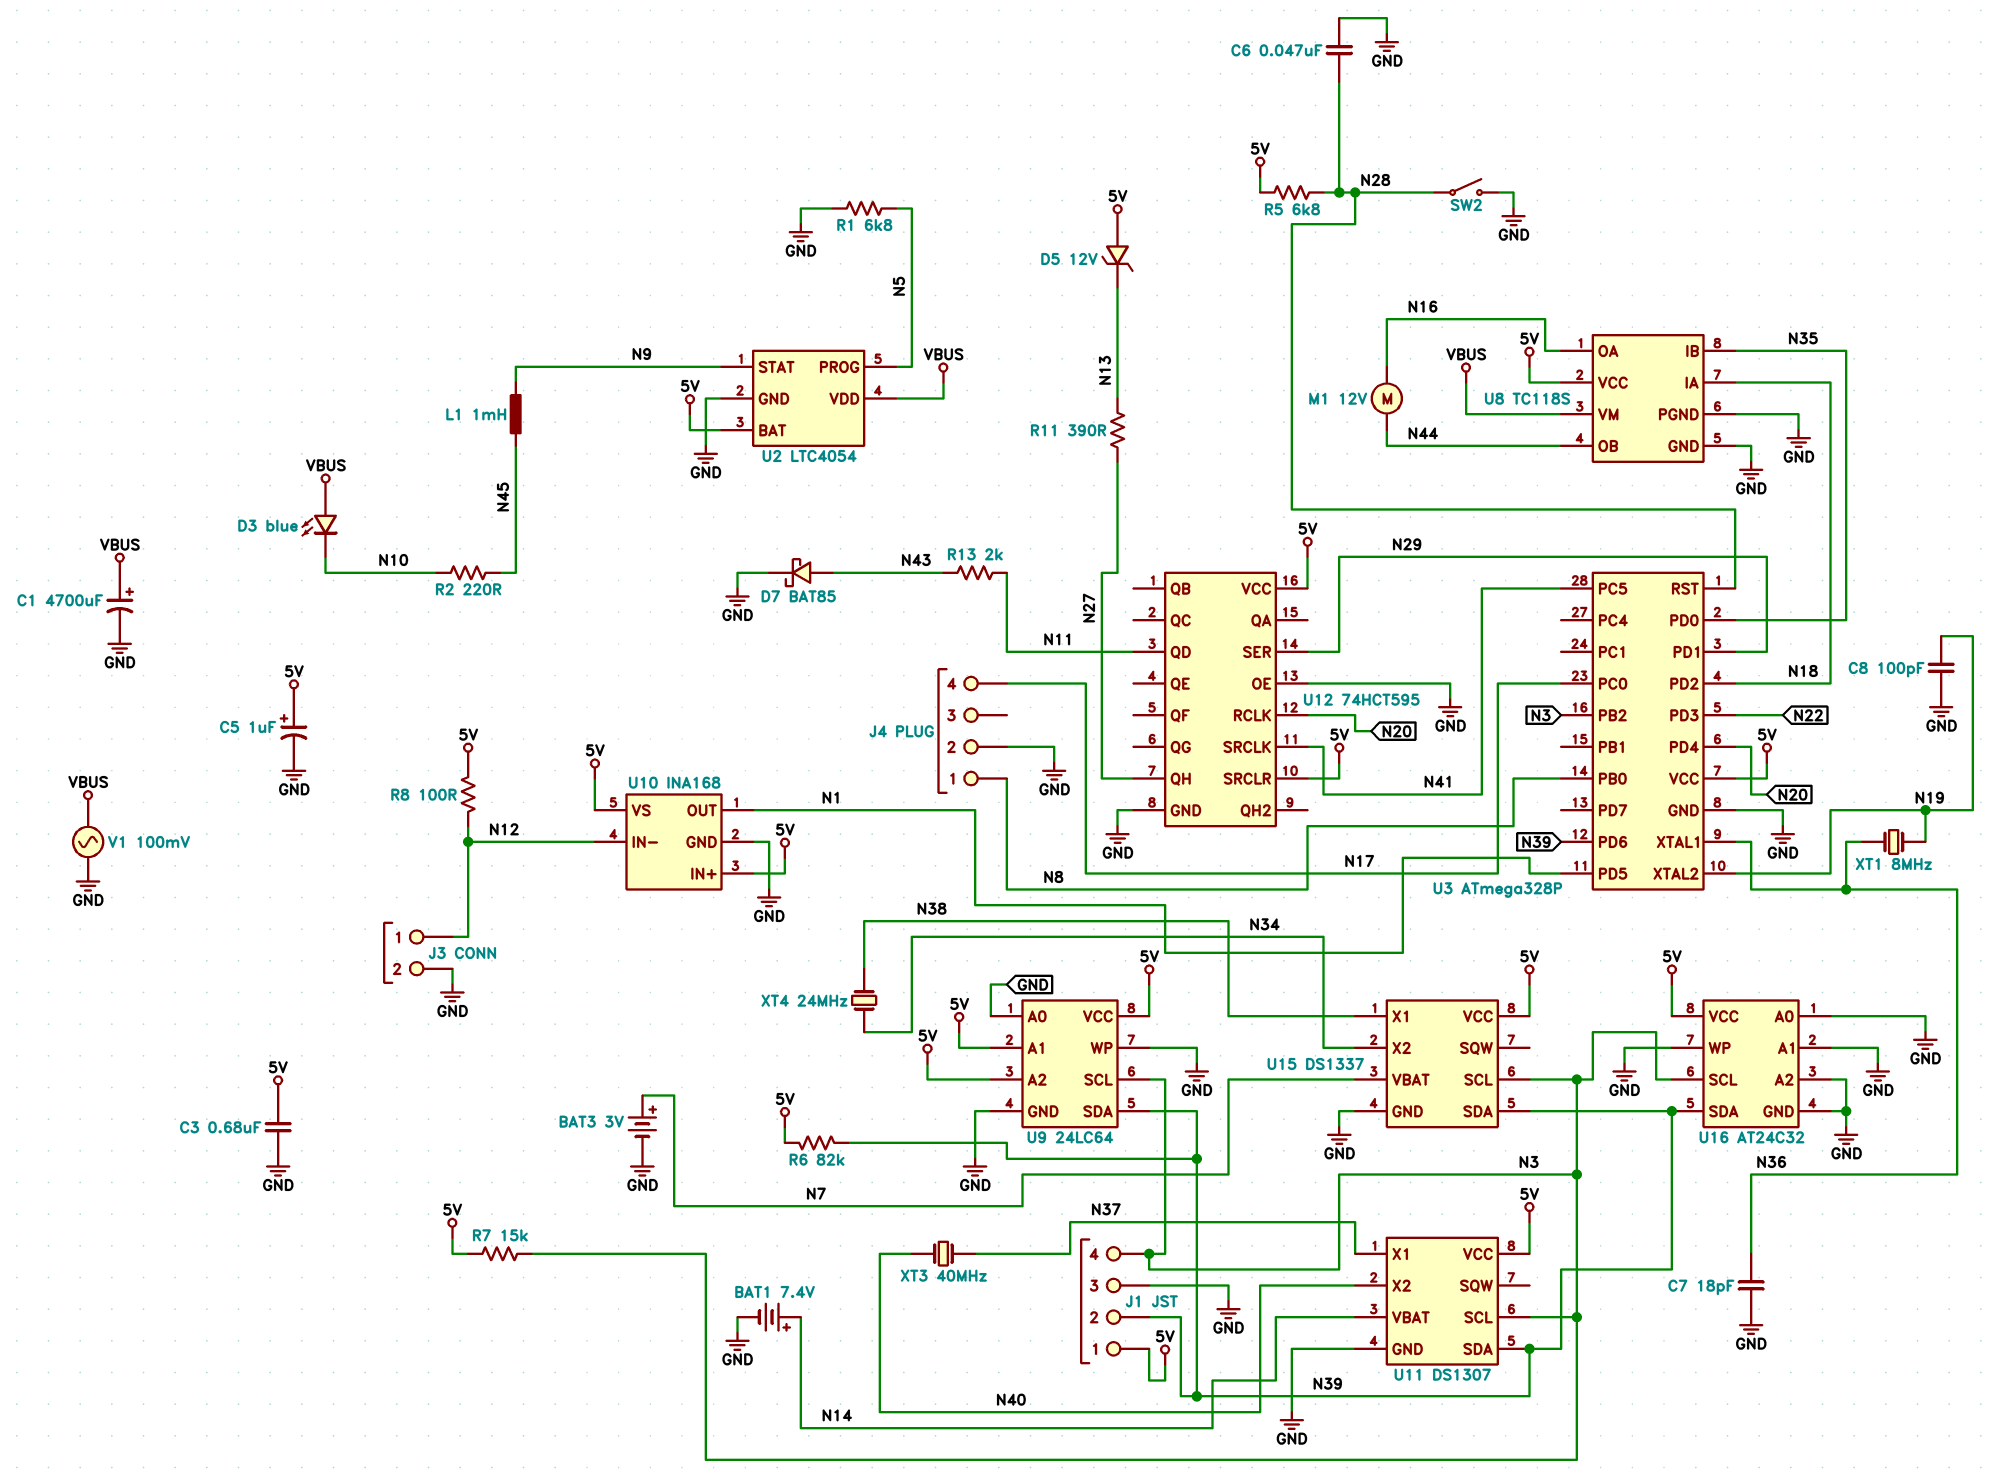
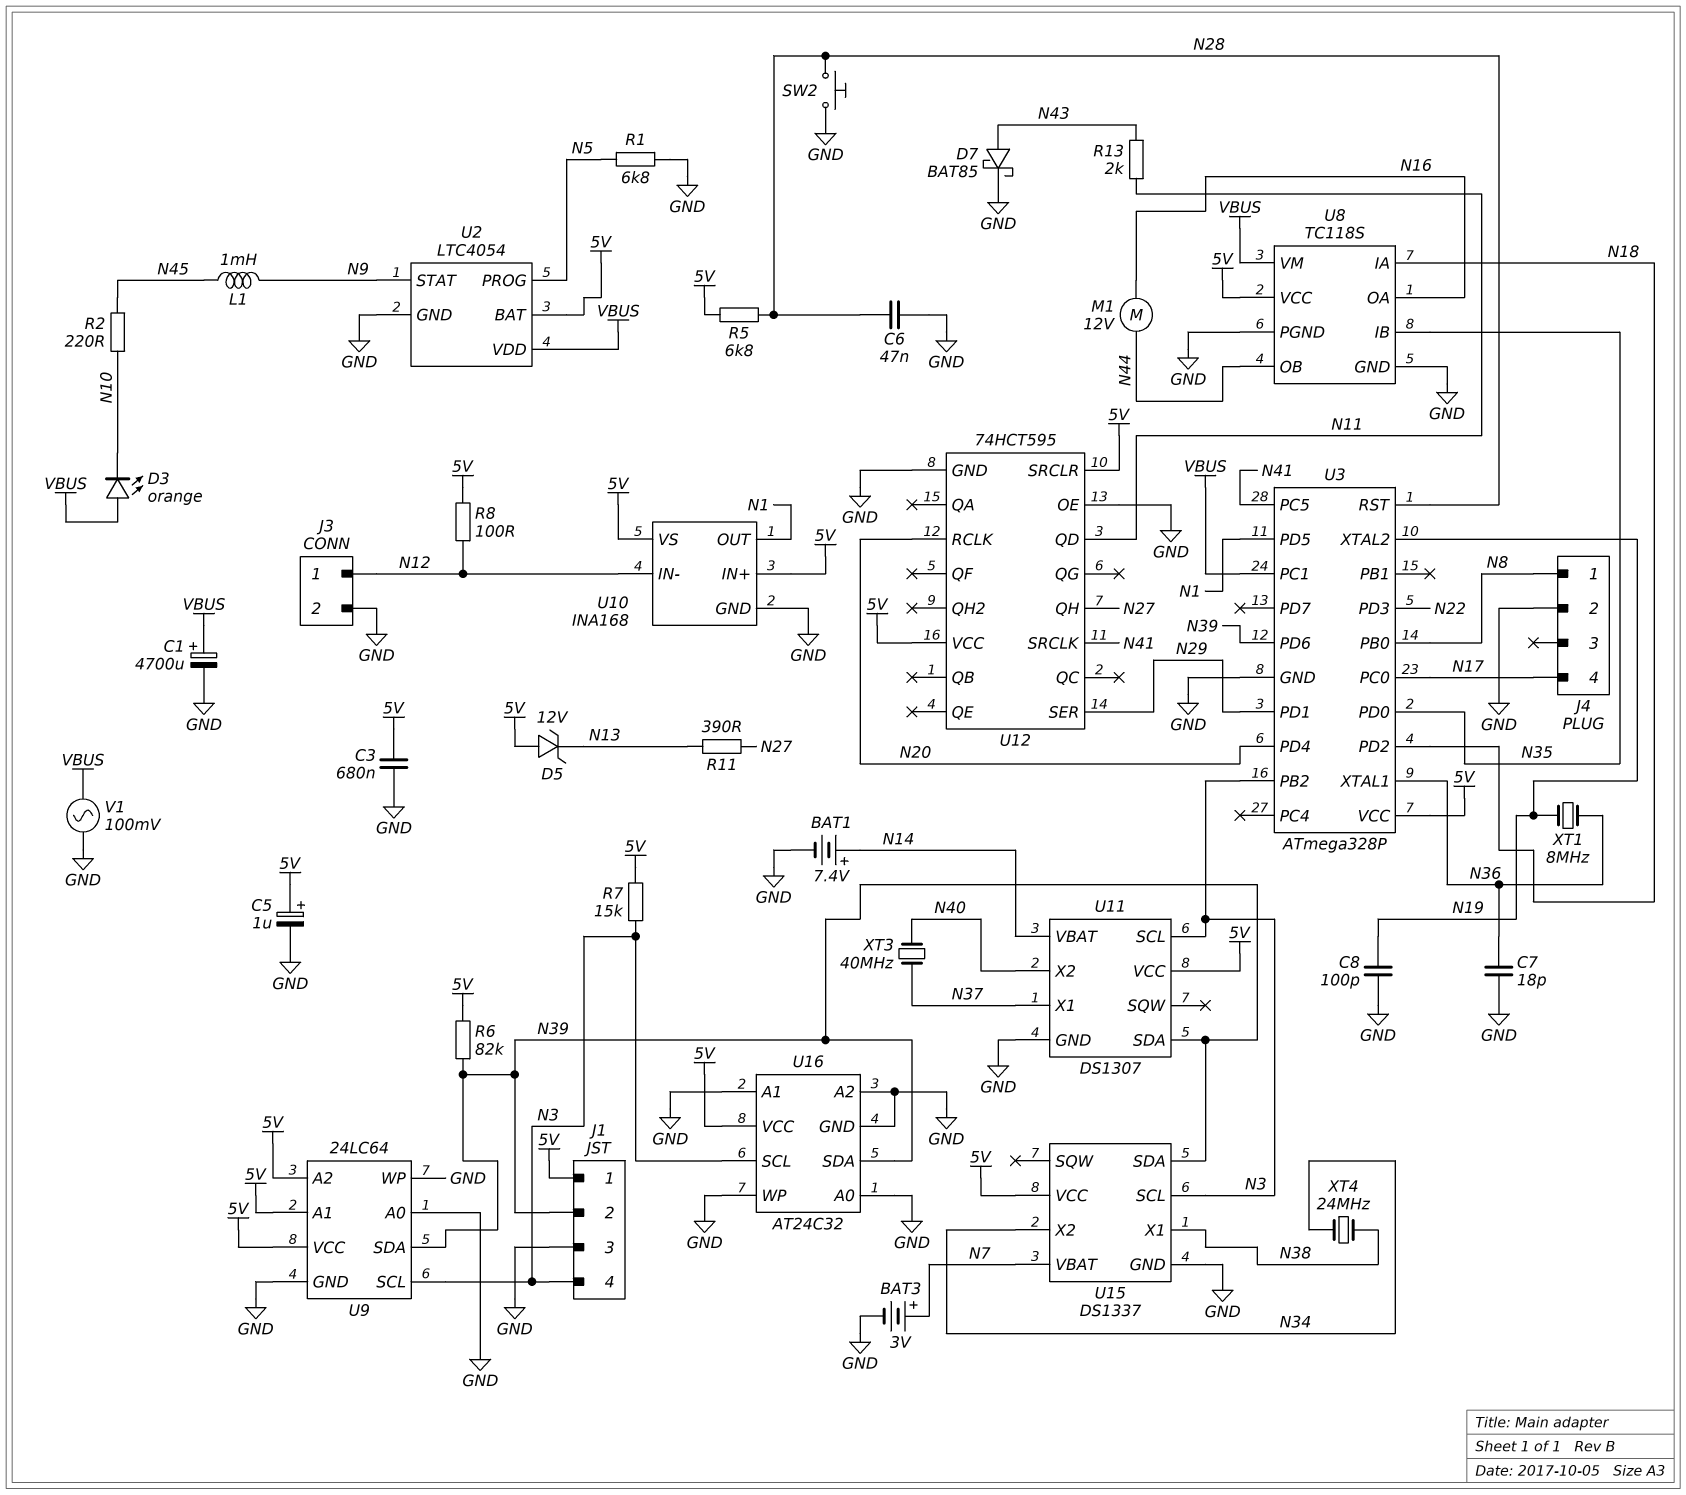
D3: LED blue (A VBUS, K N10) -> LED orange (A VBUS, K N10)
SW2: switch (GND, N28) -> button (GND, N28)
U3 pin PC1: none -> VBUS

